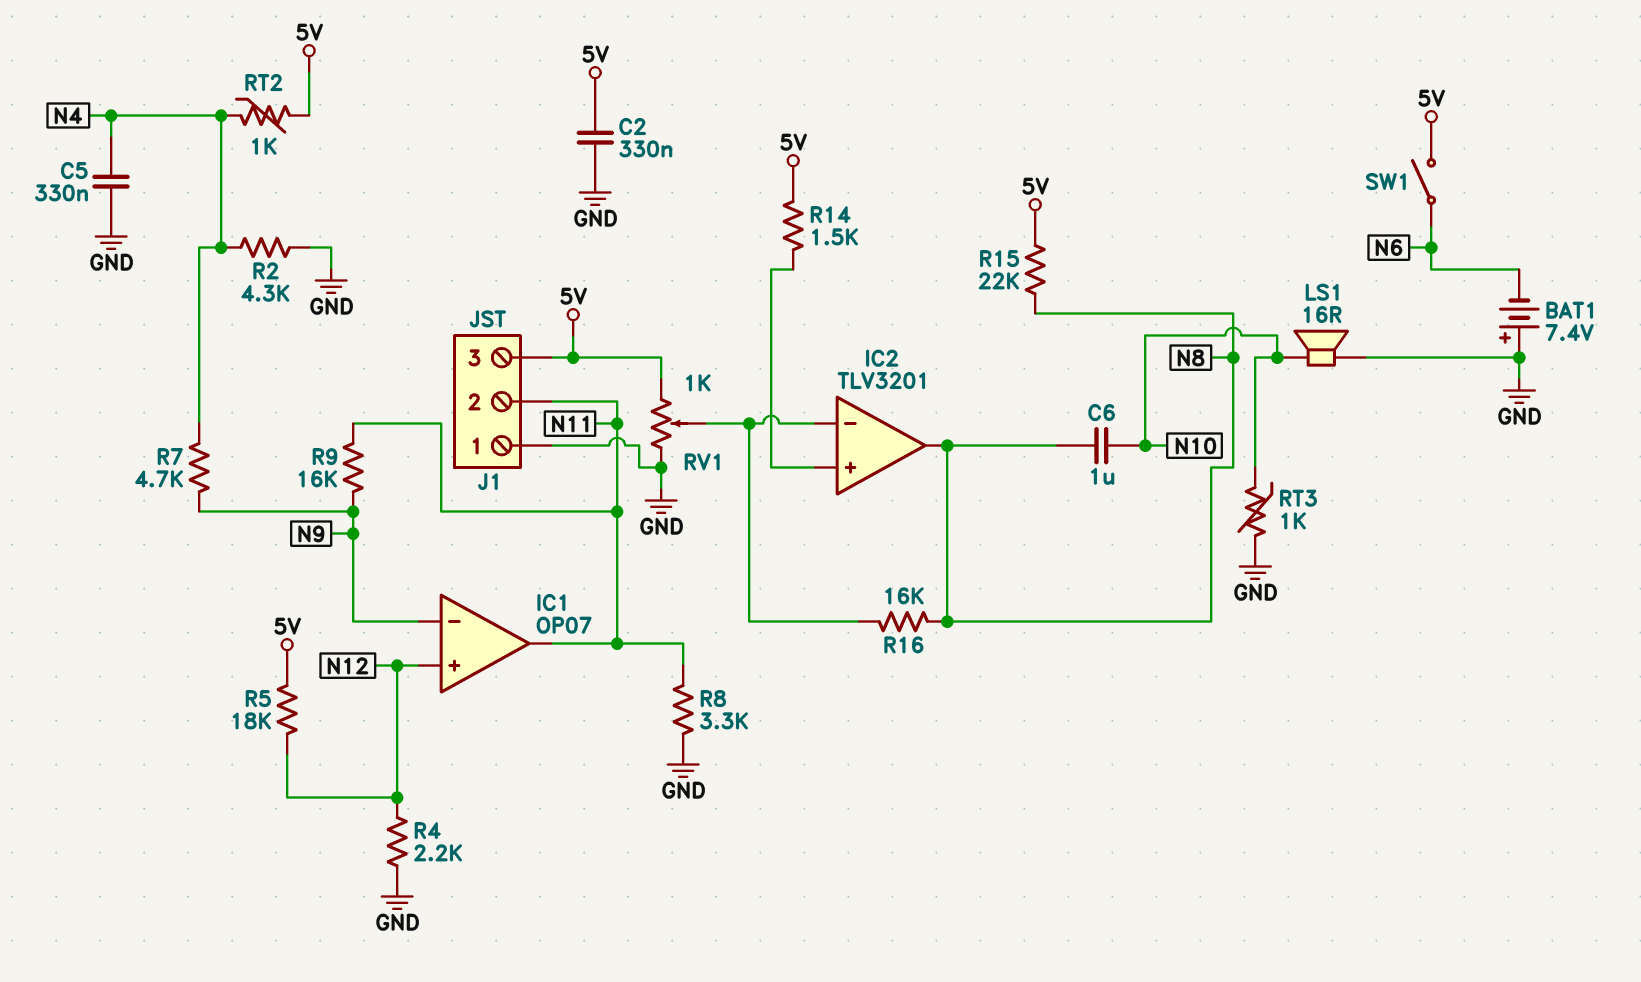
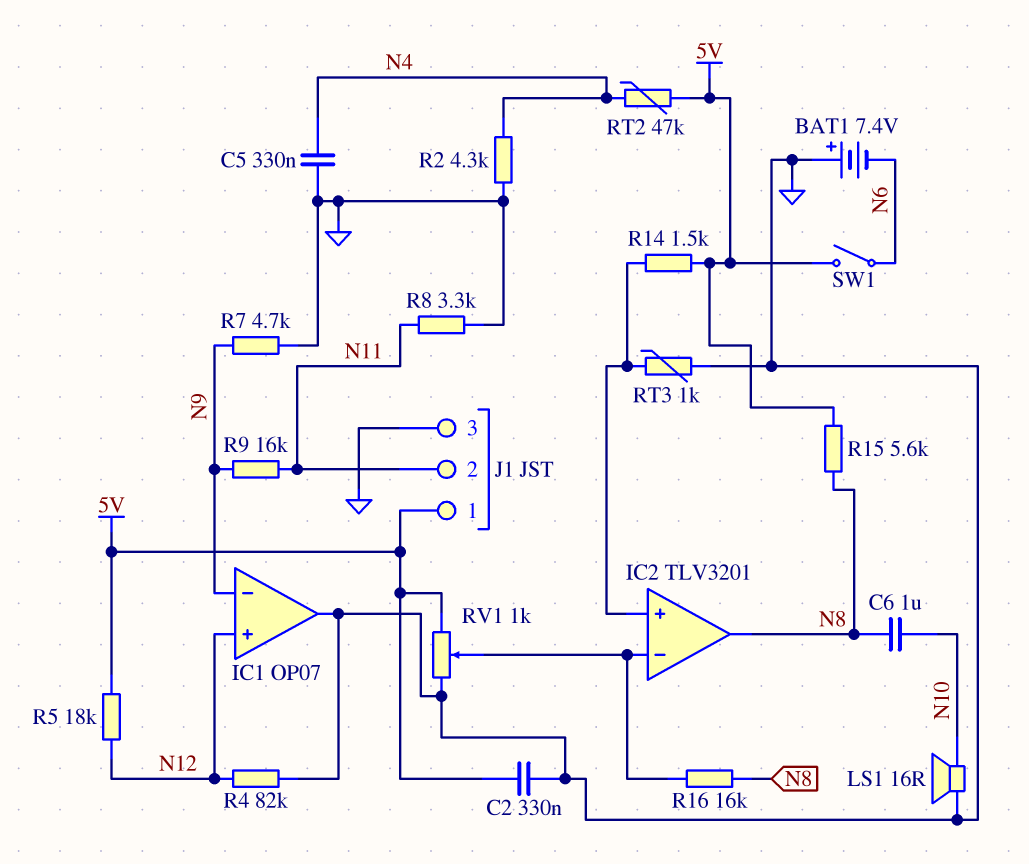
IC1 pin out: N11 -> GND
J1 pin 1: GND -> 5V
J1 pin 3: 5V -> GND
R4: 2.2k (GND, N12) -> 82k (GND, N12)
R7: 4.7k (N4, N9) -> 4.7k (GND, N9)
R15: 22k (5V, N8) -> 5.6k (5V, N8)
RT2: 1k (5V, N4) -> 47k (5V, N4)
RT3: 1k (GND, N10) -> 1k (GND, IC2/in+)

